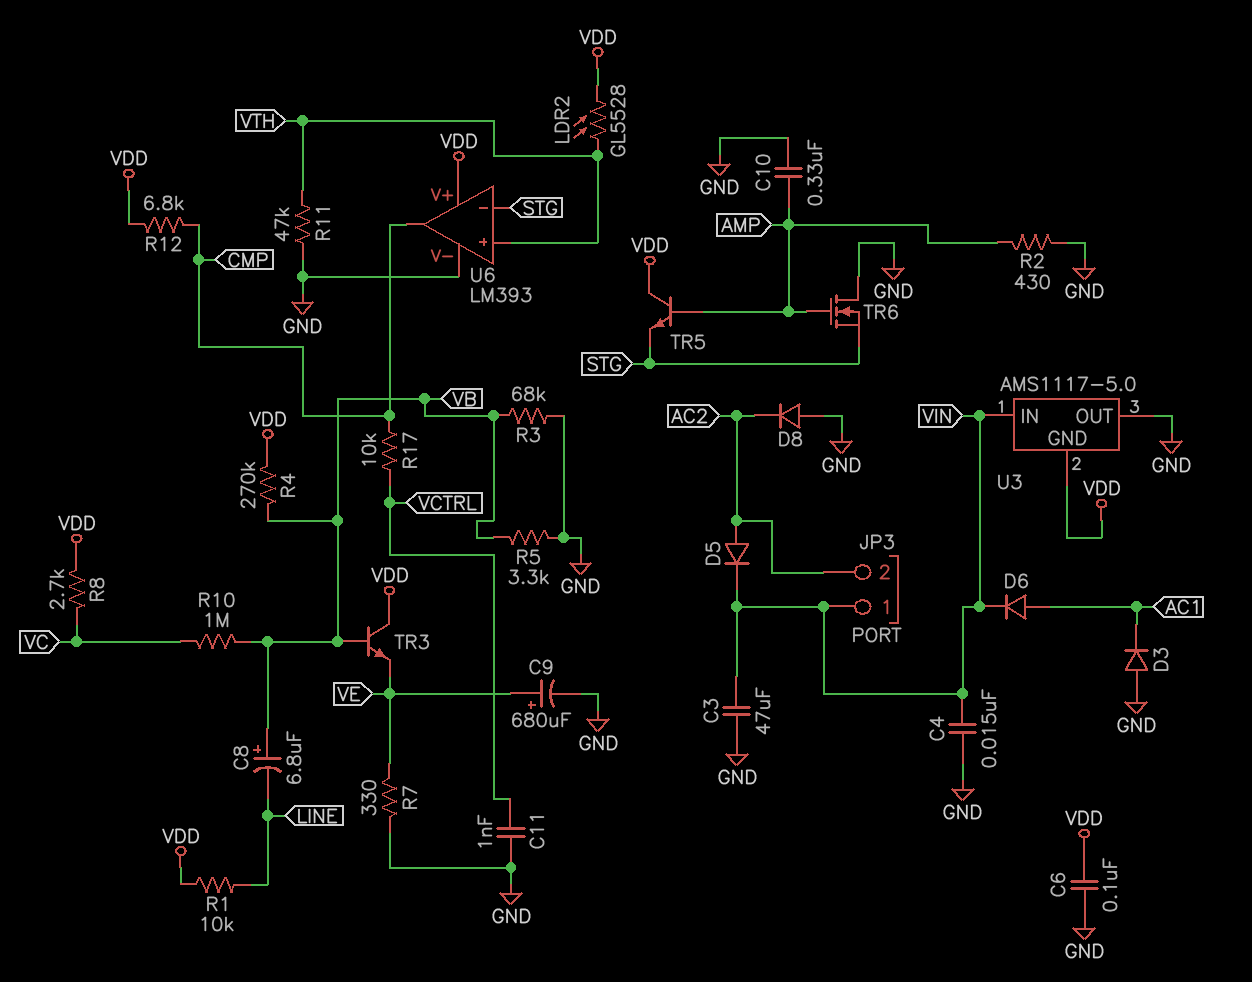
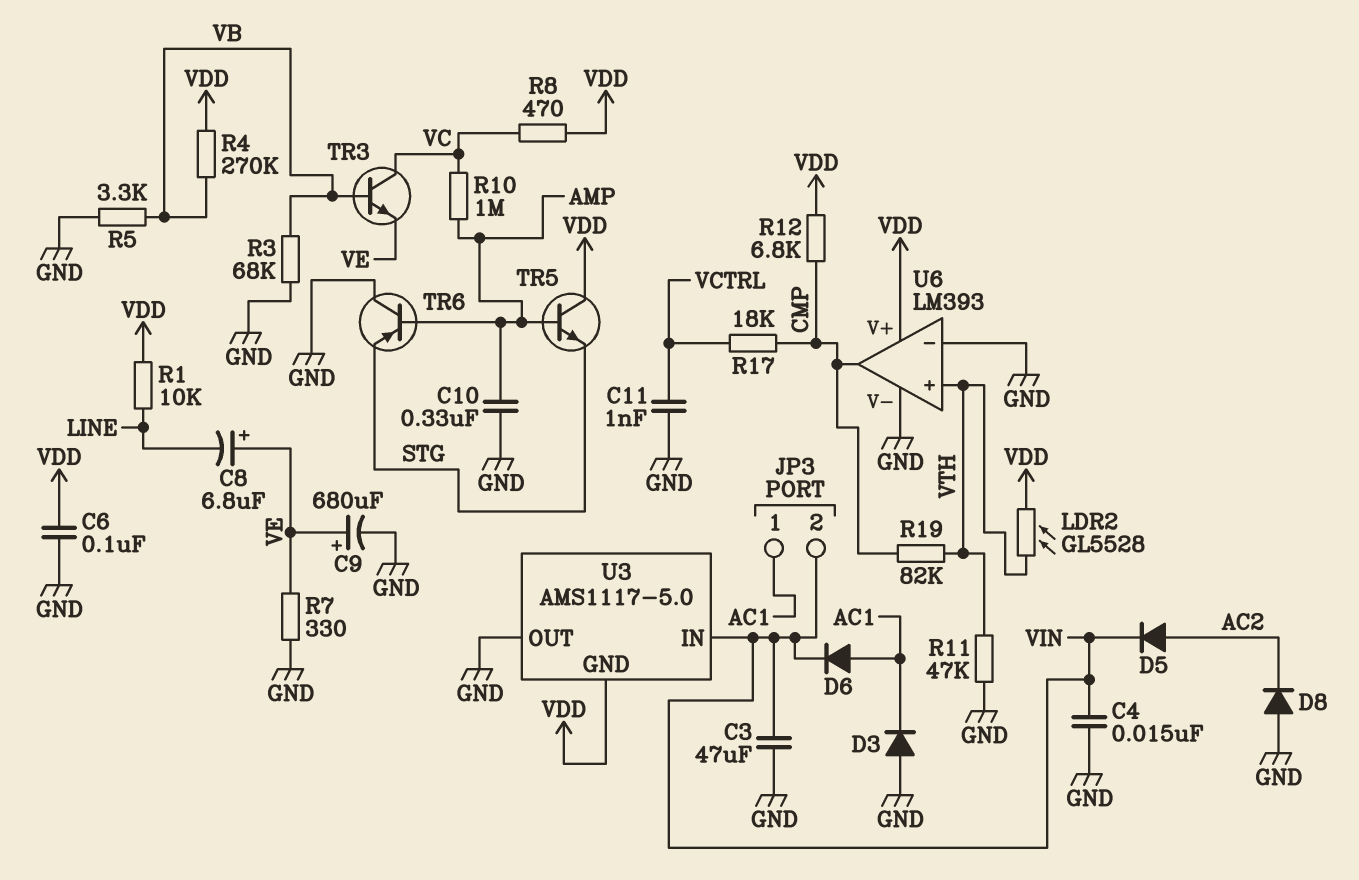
C8: 6.8uF (plus VB, minus LINE) -> 6.8uF (plus VE, minus LINE)
JP3 pin 1: VIN -> AC1
JP3 pin 2: AC2 -> VIN
R2: 430 (AMP, GND) -> none
R8: 2.7k (VC, VDD) -> 470 (VC, VDD)
R10: 1M (VB, VC) -> 1M (AMP, VC)
R17: 10k (CMP, VCTRL) -> 18k (CMP, VCTRL)
R19: none -> 82k (CMP, VTH)
TR3: NPN (B VB, C VDD, E VE) -> NPN (B VB, C VC, E VE)
TR6: NMOS (G AMP, D GND, S STG) -> PNP (B AMP, C GND, E STG)
U6 pin in-: STG -> GND

